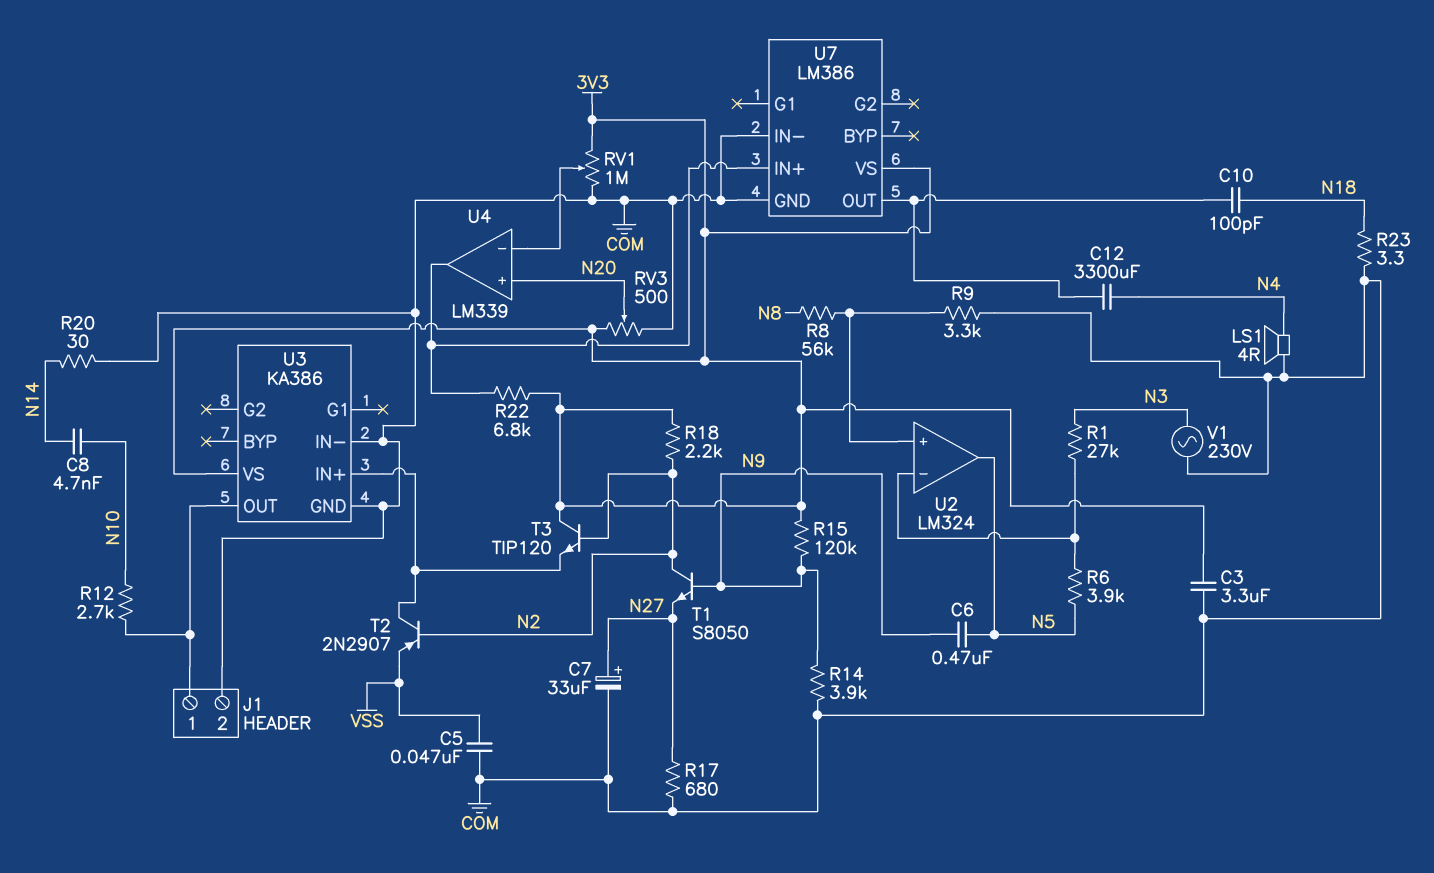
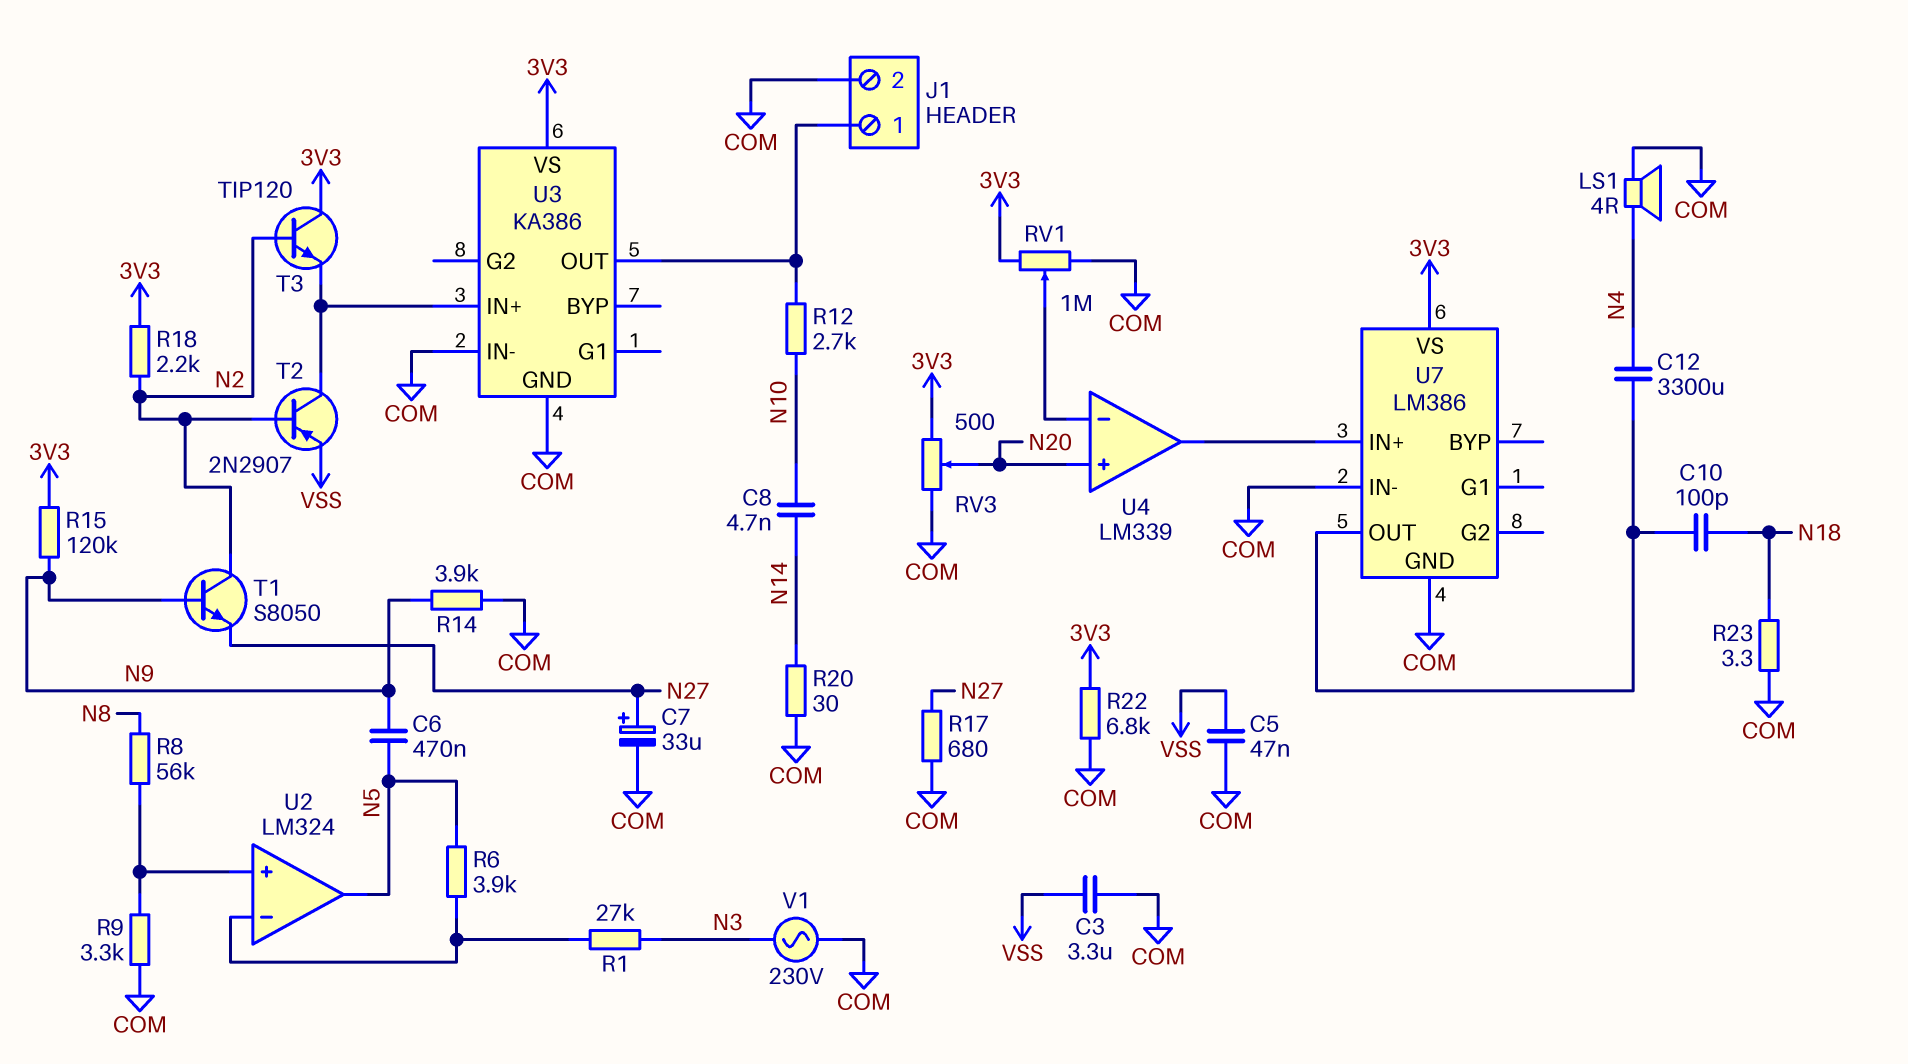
C3: 3.3uF (3V3, COM) -> 3.3uF (COM, VSS)
R22: 6.8k (3V3, U4/out) -> 6.8k (3V3, COM)

